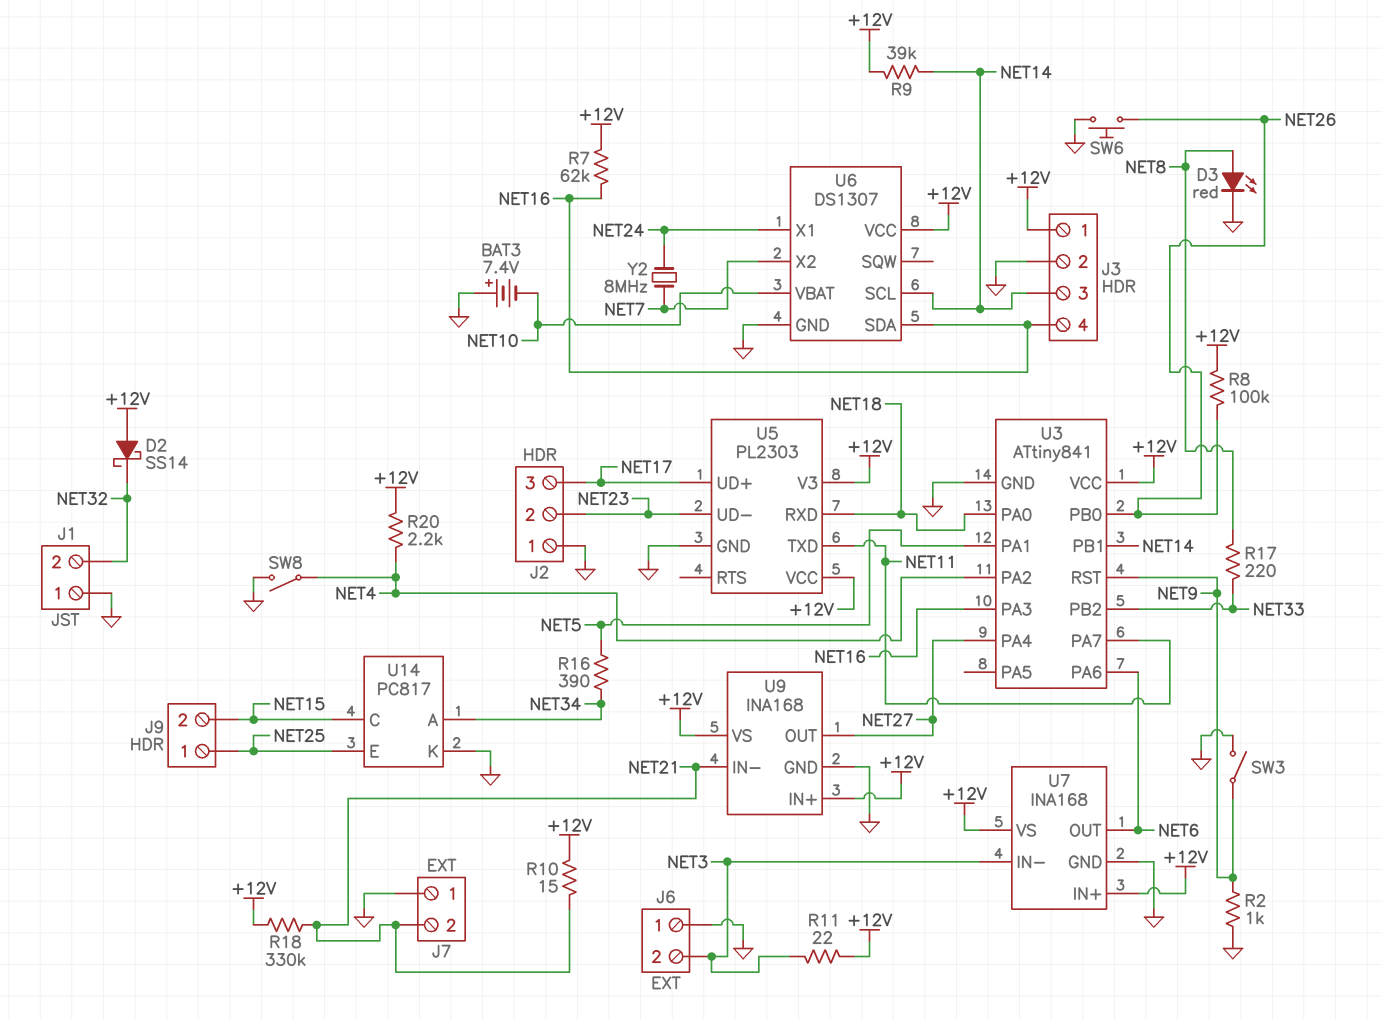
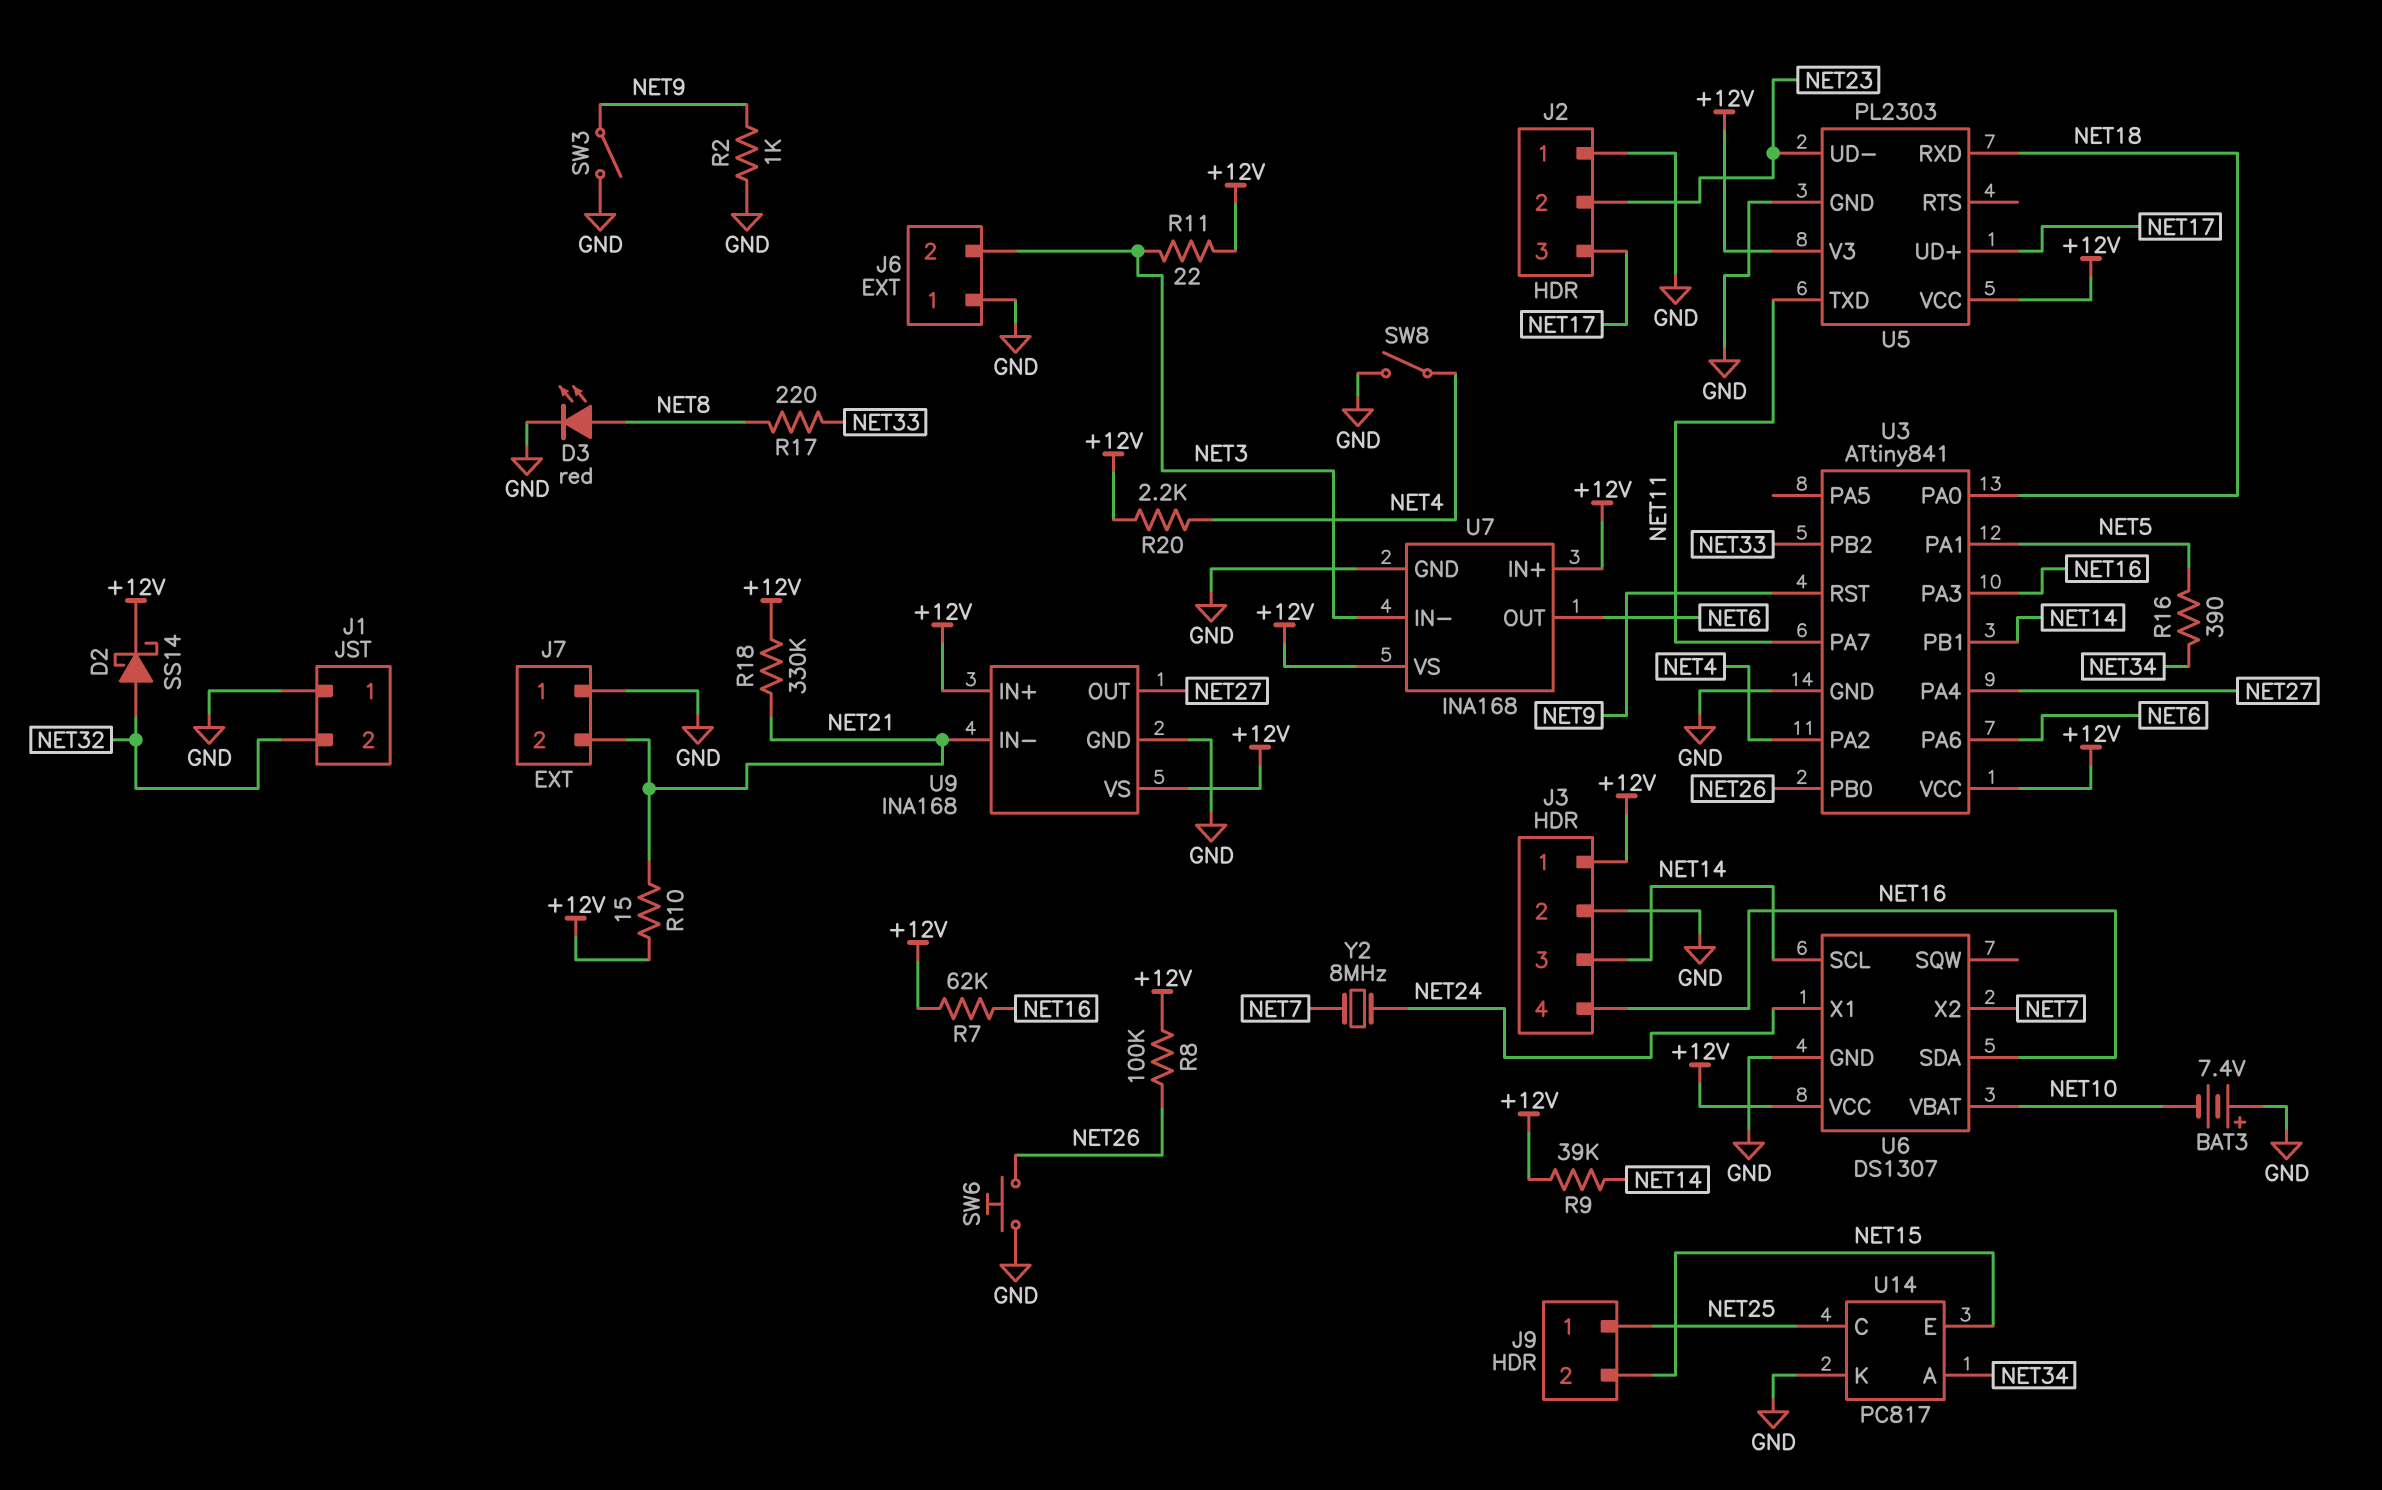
D2: schottky SS14 (A +12V, K NET32) -> schottky SS14 (A NET32, K +12V)
U14 pin C: NET15 -> NET25
U14 pin E: NET25 -> NET15

